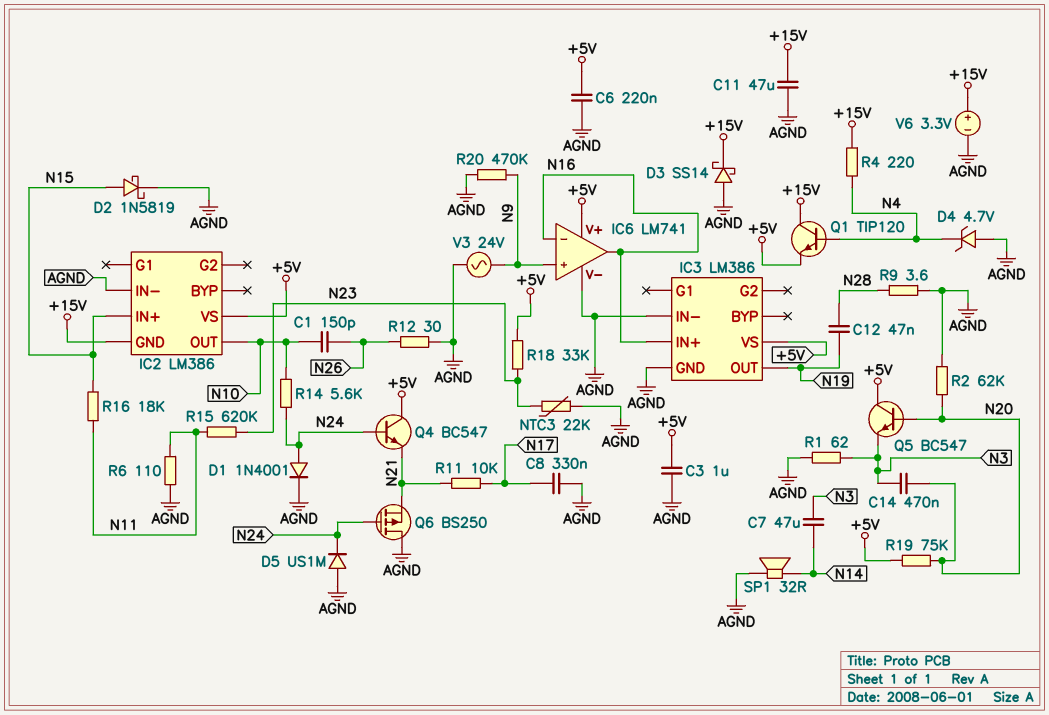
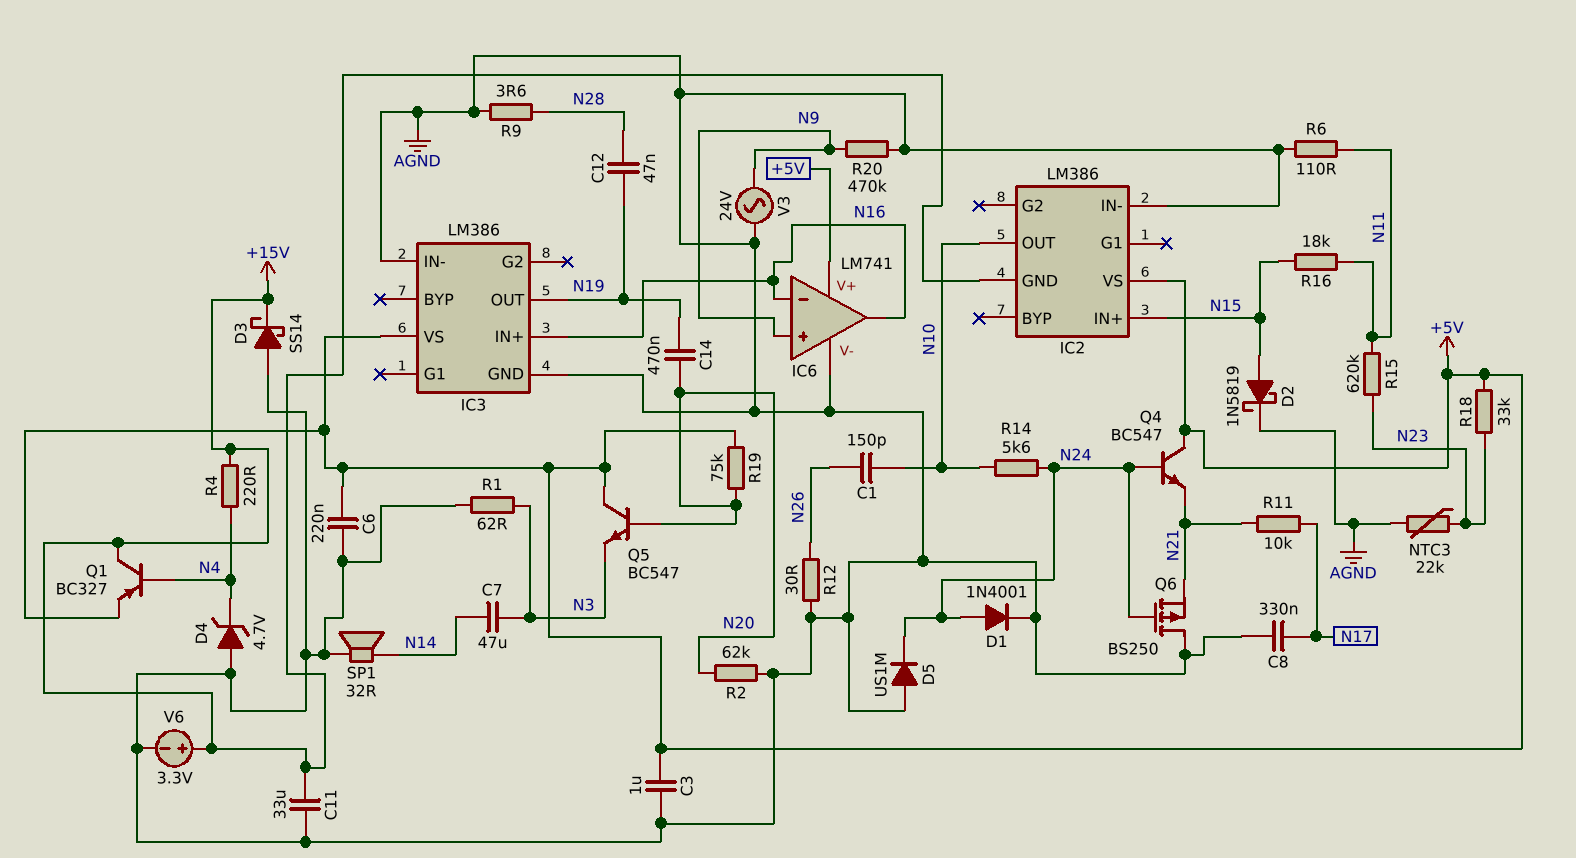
C11: 47uF (+15V, AGND) -> 33uF (+15V, AGND)
C14: 470nF (N3, N20) -> 470nF (N19, N20)
Q1: NPN TIP120 (B N4, C +15V, E +5V) -> PNP BC327 (B N4, C +15V, E +5V)

